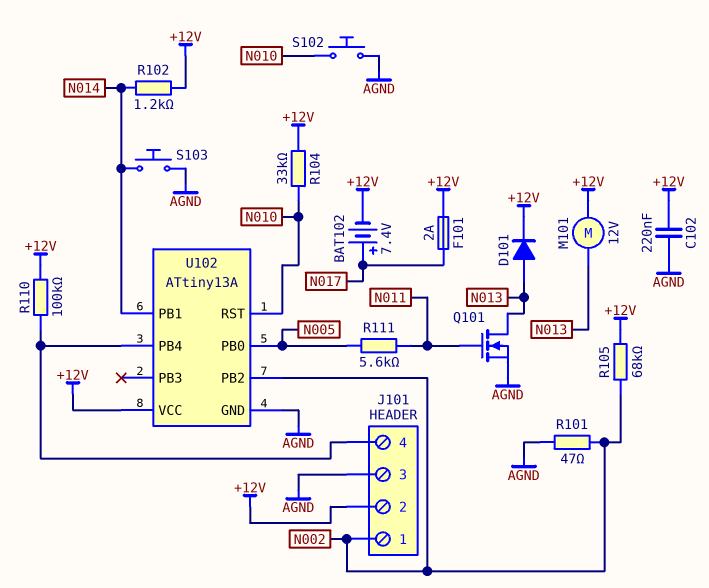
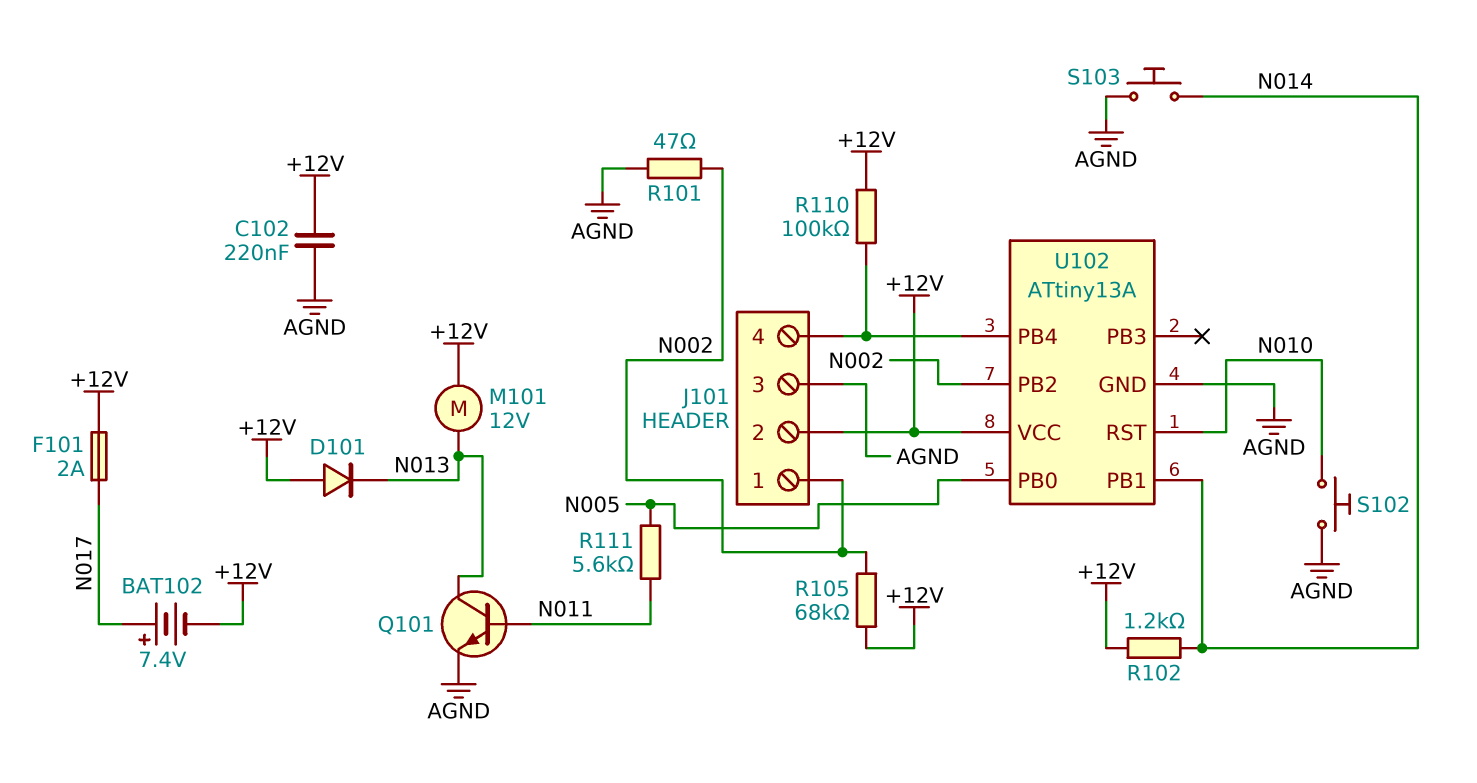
D101: diode (A N013, K +12V) -> diode (A +12V, K N013)
Q101: NMOS (G N011, D N013, S AGND) -> NPN (B N011, C N013, E AGND)
R104: 33k (+12V, N010) -> none

